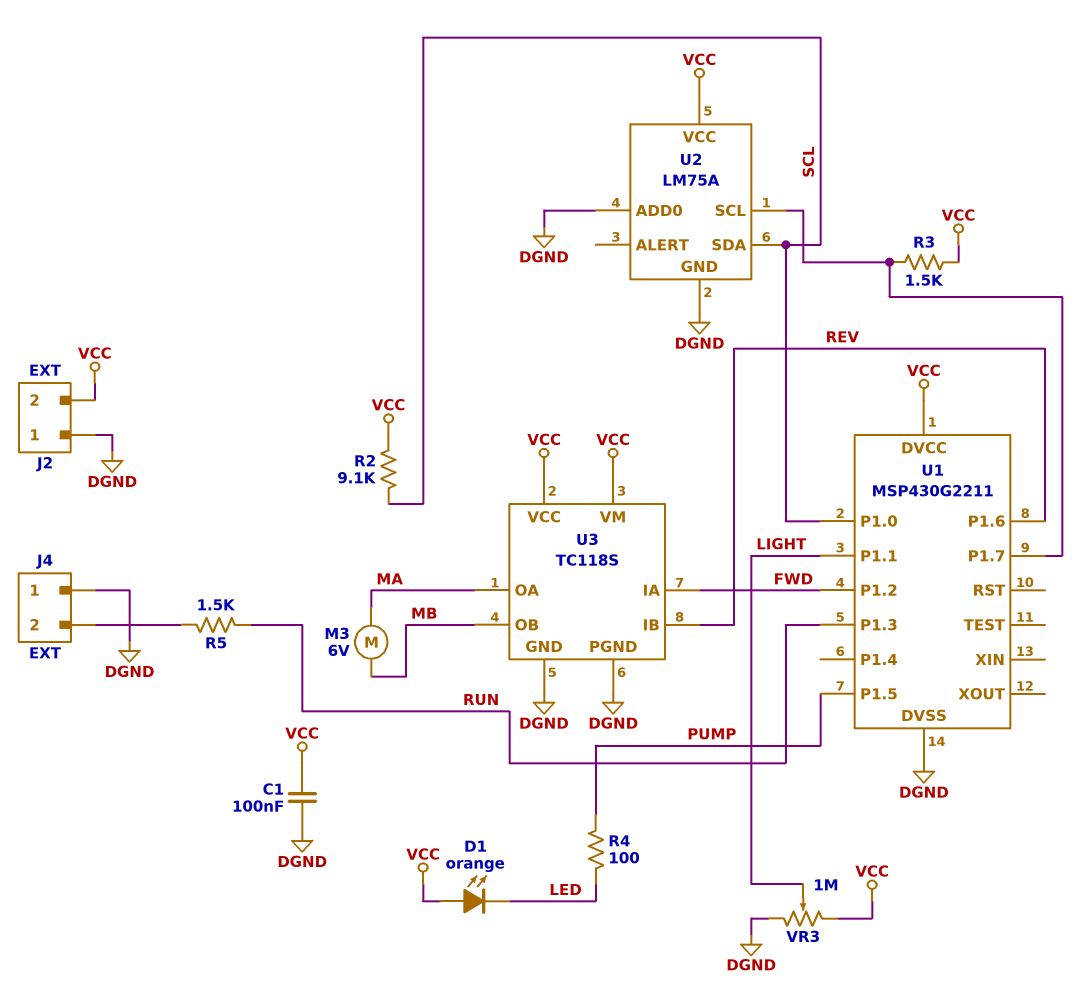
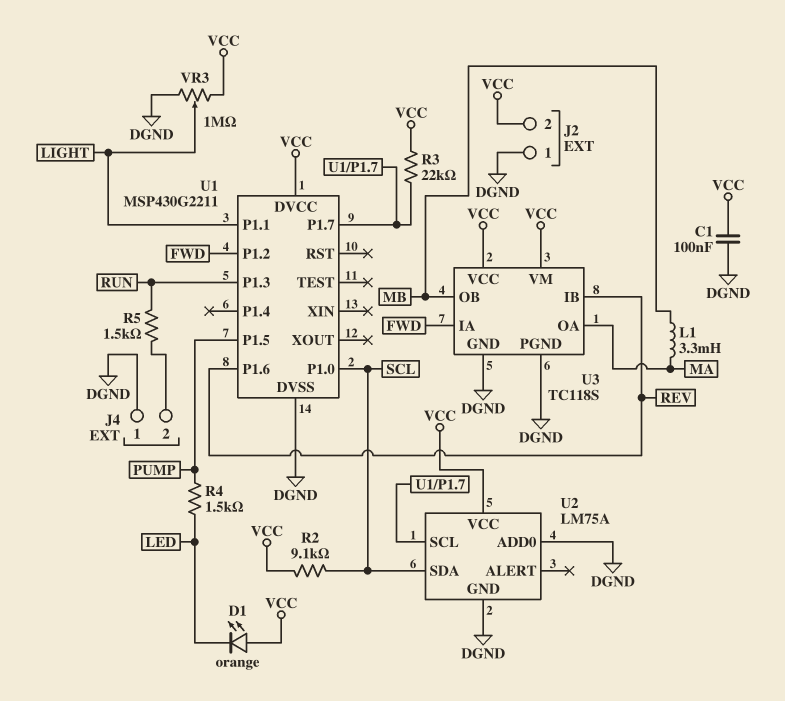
L1: none -> 3.3mH (MA, MB)
M3: motor 6V (MA, MB) -> none
R3: 1.5k (U1/P1.7, VCC) -> 22k (U1/P1.7, VCC)
R4: 100 (LED, PUMP) -> 1.5k (LED, PUMP)

